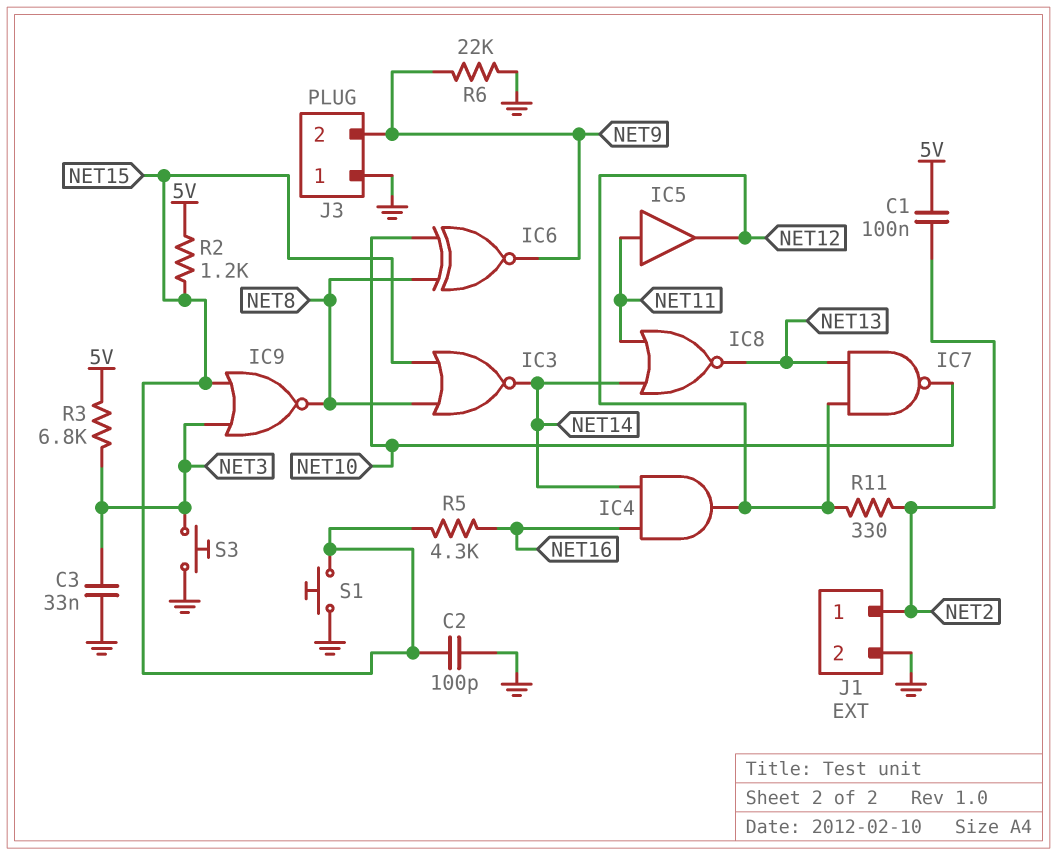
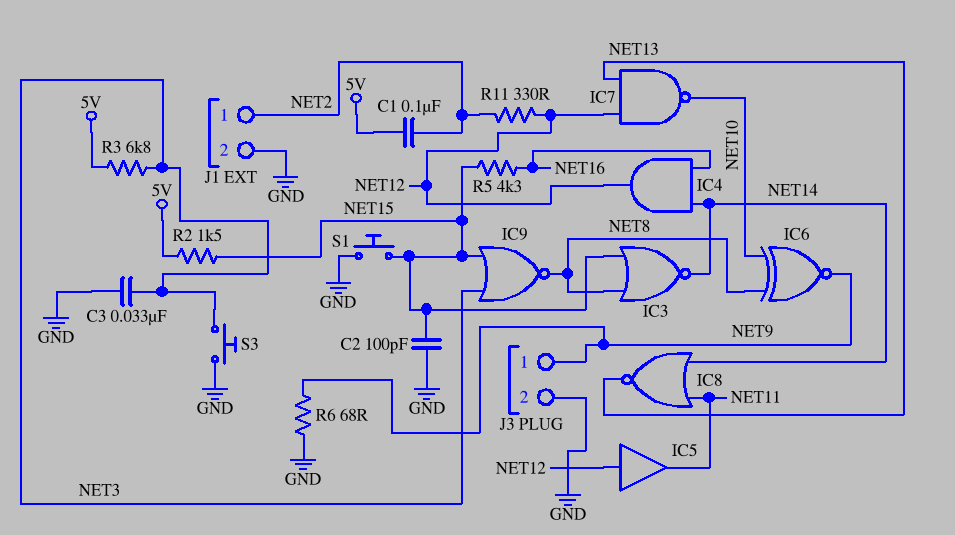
IC5: buffer (in NET11, out NET12) -> buffer (in NET12, out NET11)
J3 pin 1: GND -> NET9
J3 pin 2: NET9 -> GND
R2: 1.2k (5V, NET15) -> 1.5k (5V, NET15)
R6: 22k (GND, NET9) -> 68 (GND, NET9)

